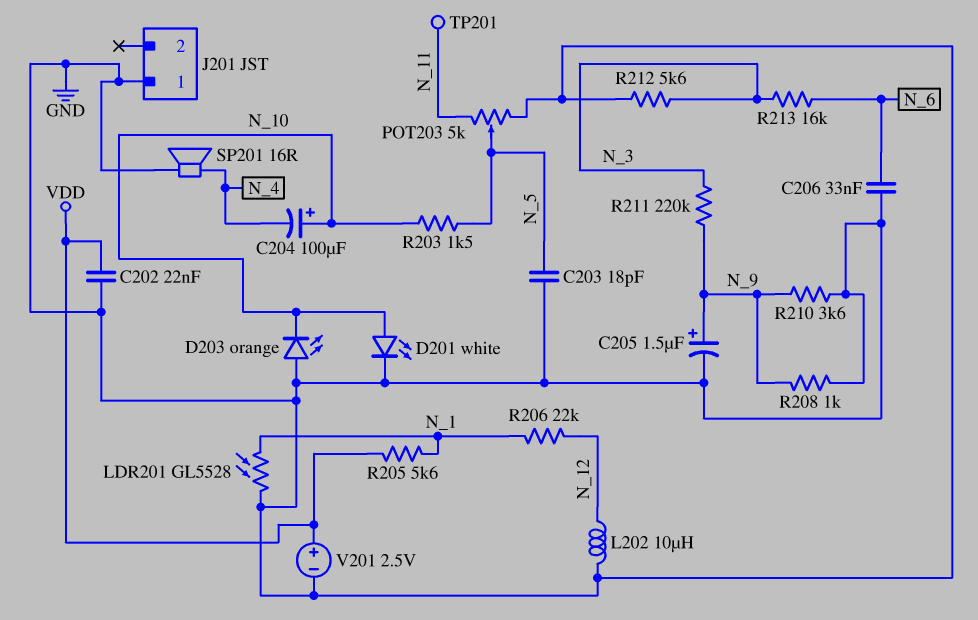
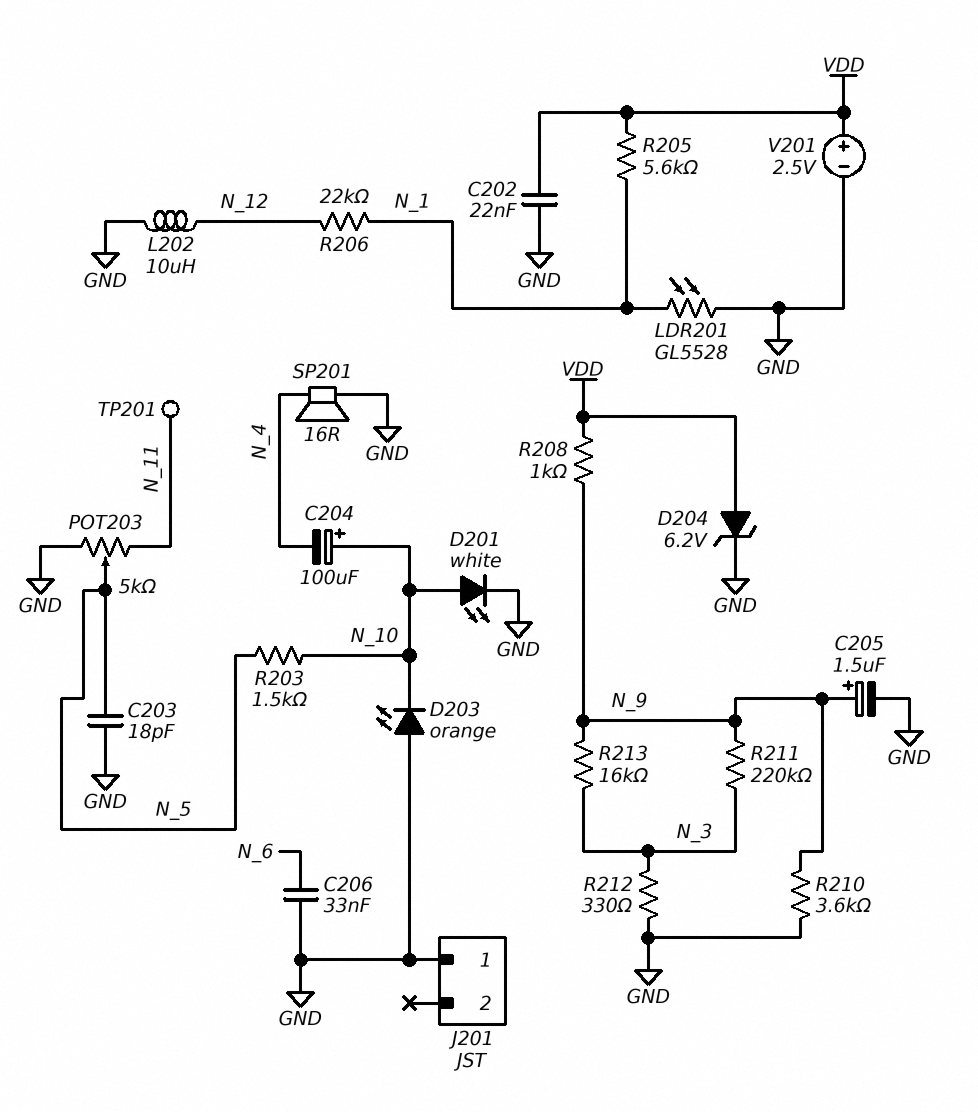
D204: none -> zener 6.2V (A VDD, K GND)
R208: 1k (GND, N_9) -> 1k (N_9, VDD)
R212: 5.6k (GND, N_3) -> 330 (GND, N_3)
R213: 16k (N_3, N_6) -> 16k (N_3, N_9)

